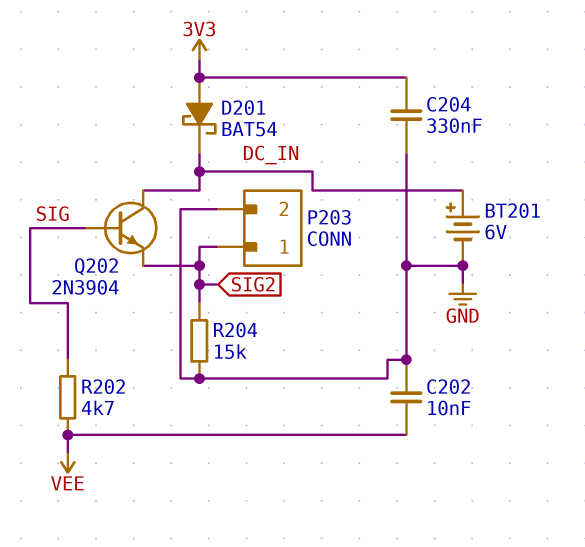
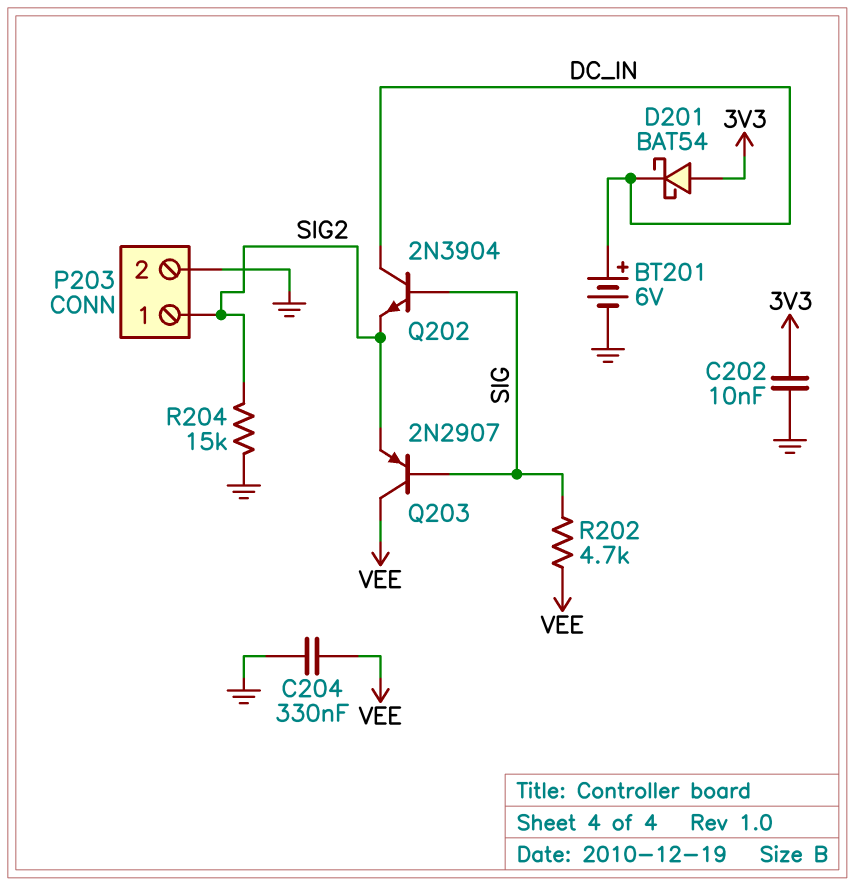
C202: 10nF (GND, VEE) -> 10nF (3V3, GND)
C204: 330nF (3V3, GND) -> 330nF (GND, VEE)
Q203: none -> PNP 2N2907 (B SIG, C VEE, E SIG2)

